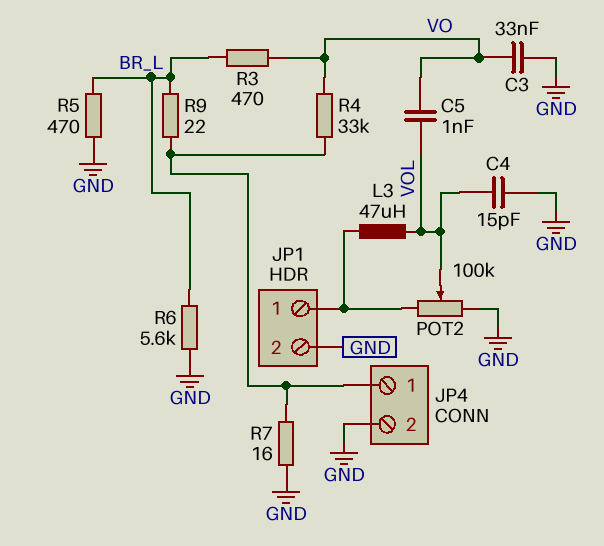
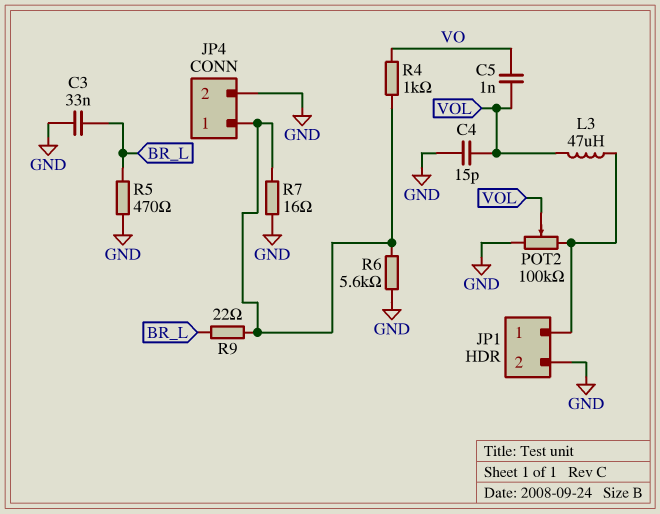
C3: 33nF (GND, VO) -> 33nF (BR_L, GND)
R3: 470 (BR_L, VO) -> none
R4: 33k (JP4/1, VO) -> 1k (JP4/1, VO)
R6: 5.6k (BR_L, GND) -> 5.6k (GND, JP4/1)

